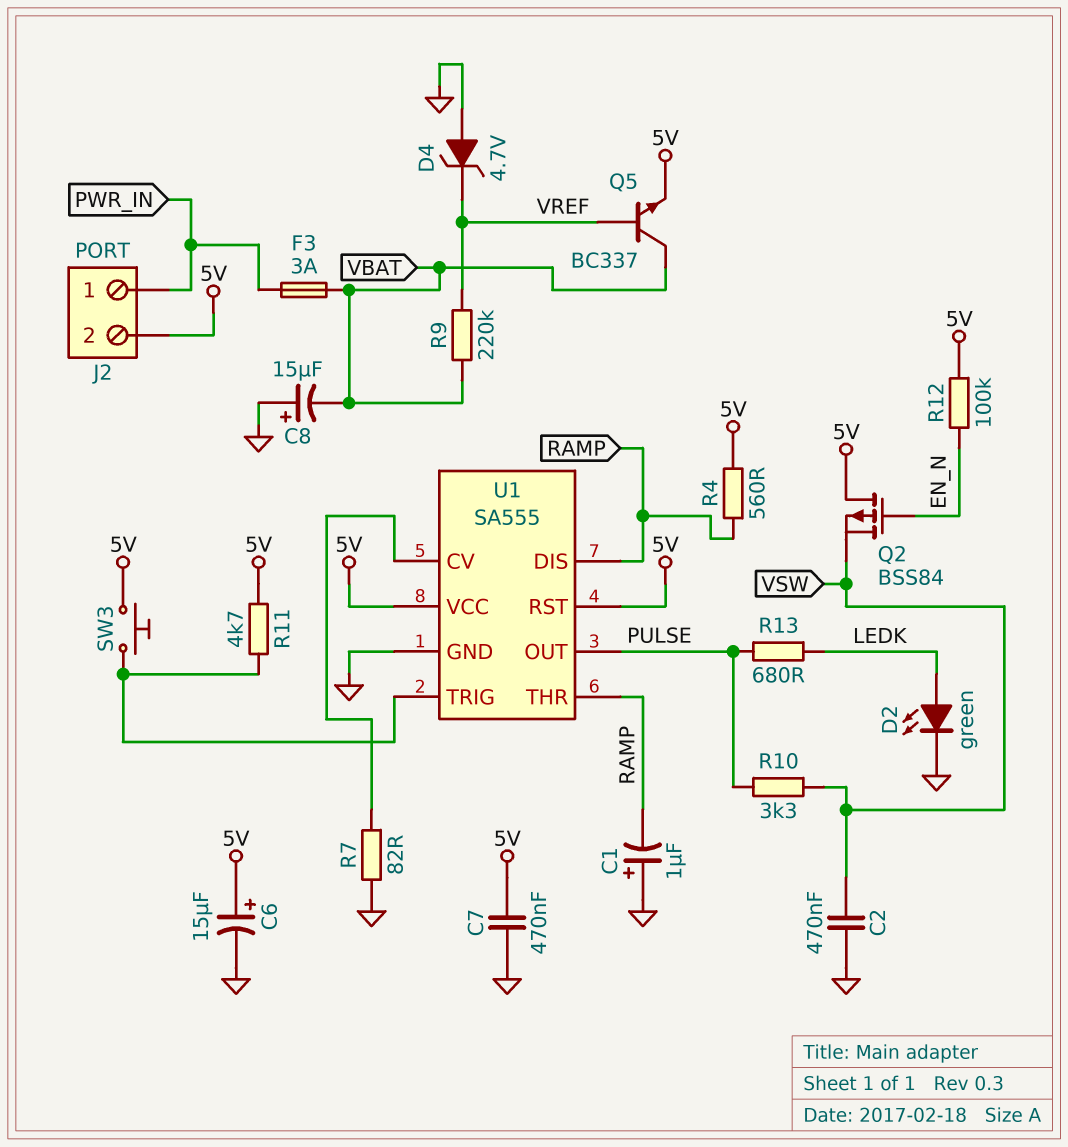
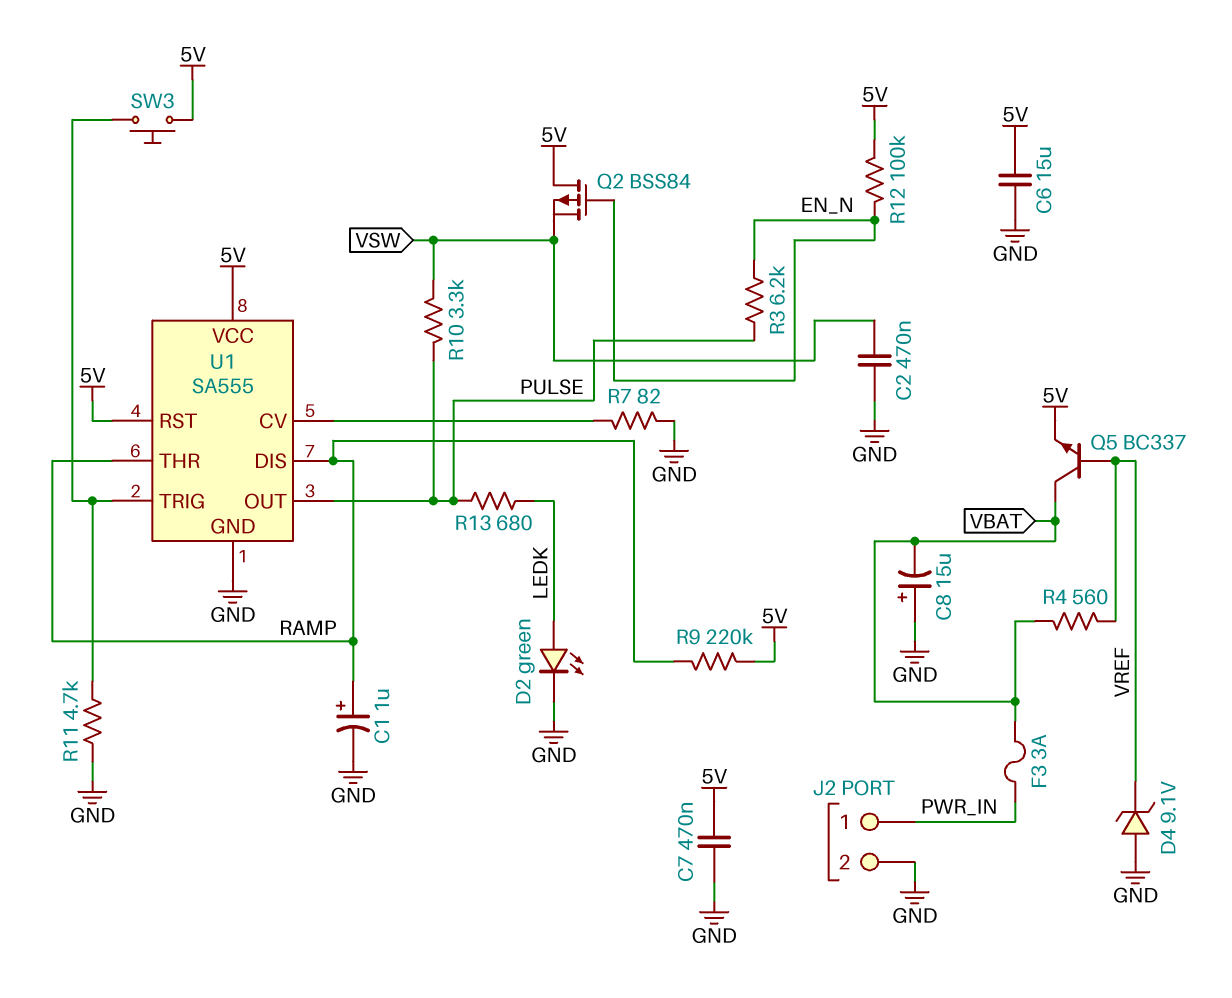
C1: 1uF (plus GND, minus RAMP) -> 1uF (plus RAMP, minus GND)
C6: 15uF (plus 5V, minus GND) -> 15uF (5V, GND)
D4: zener 4.7V (A GND, K VREF) -> zener 9.1V (A GND, K VREF)
J2 pin 2: 5V -> GND
R3: none -> 6.2k (EN_N, PULSE)
R4: 560 (5V, RAMP) -> 560 (VBAT, VREF)
R9: 220k (VBAT, VREF) -> 220k (5V, RAMP)
R11: 4.7k (5V, U1/TRIG) -> 4.7k (GND, U1/TRIG)

